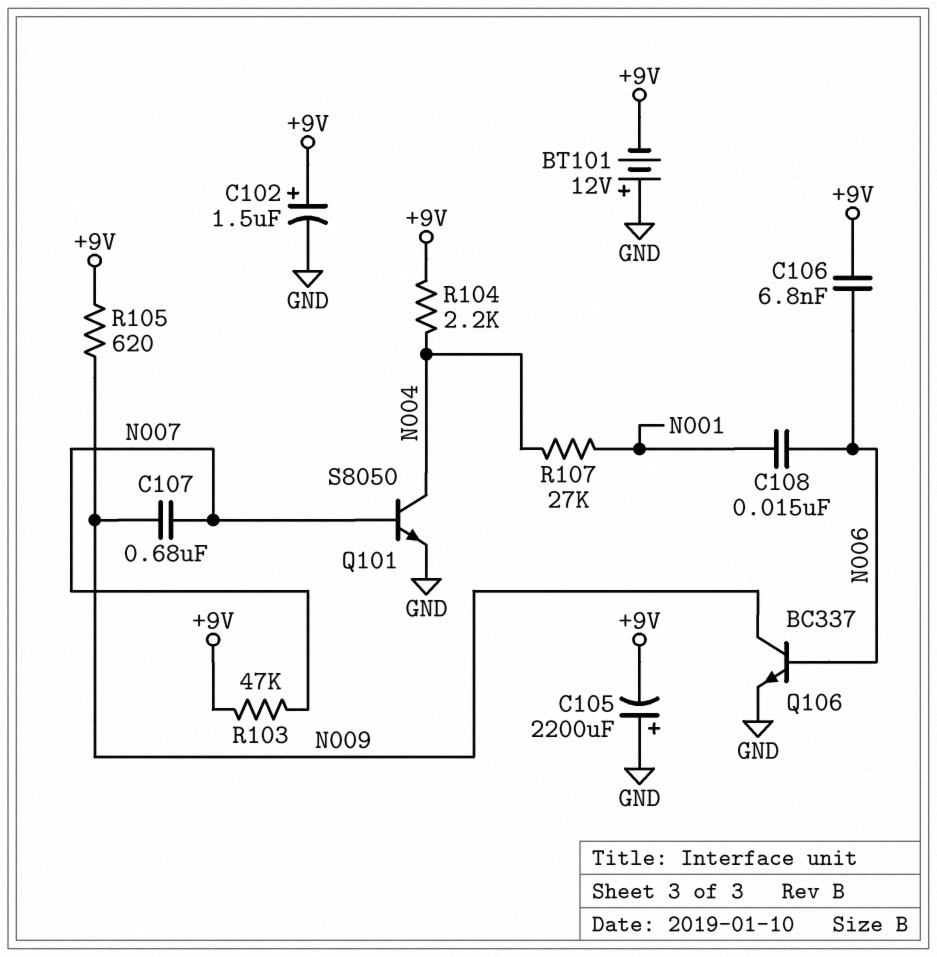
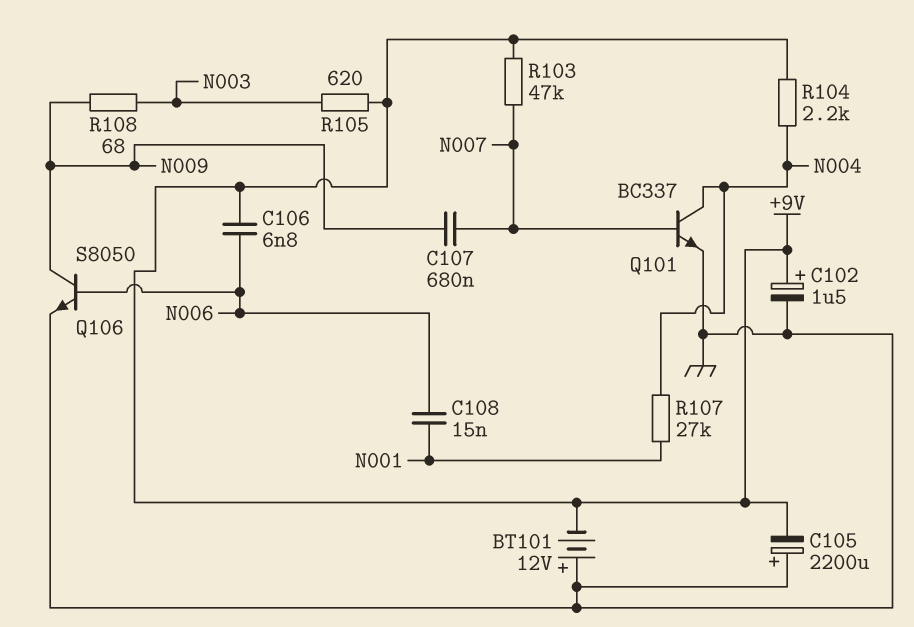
Q101: NPN S8050 (B N007, C N004, E GND) -> NPN BC337 (B N007, C N004, E GND)
Q106: NPN BC337 (B N006, C N009, E GND) -> NPN S8050 (B N006, C N009, E GND)
R105: 620 (+9V, N009) -> 620 (+9V, N003)
R108: none -> 68 (N003, N009)

